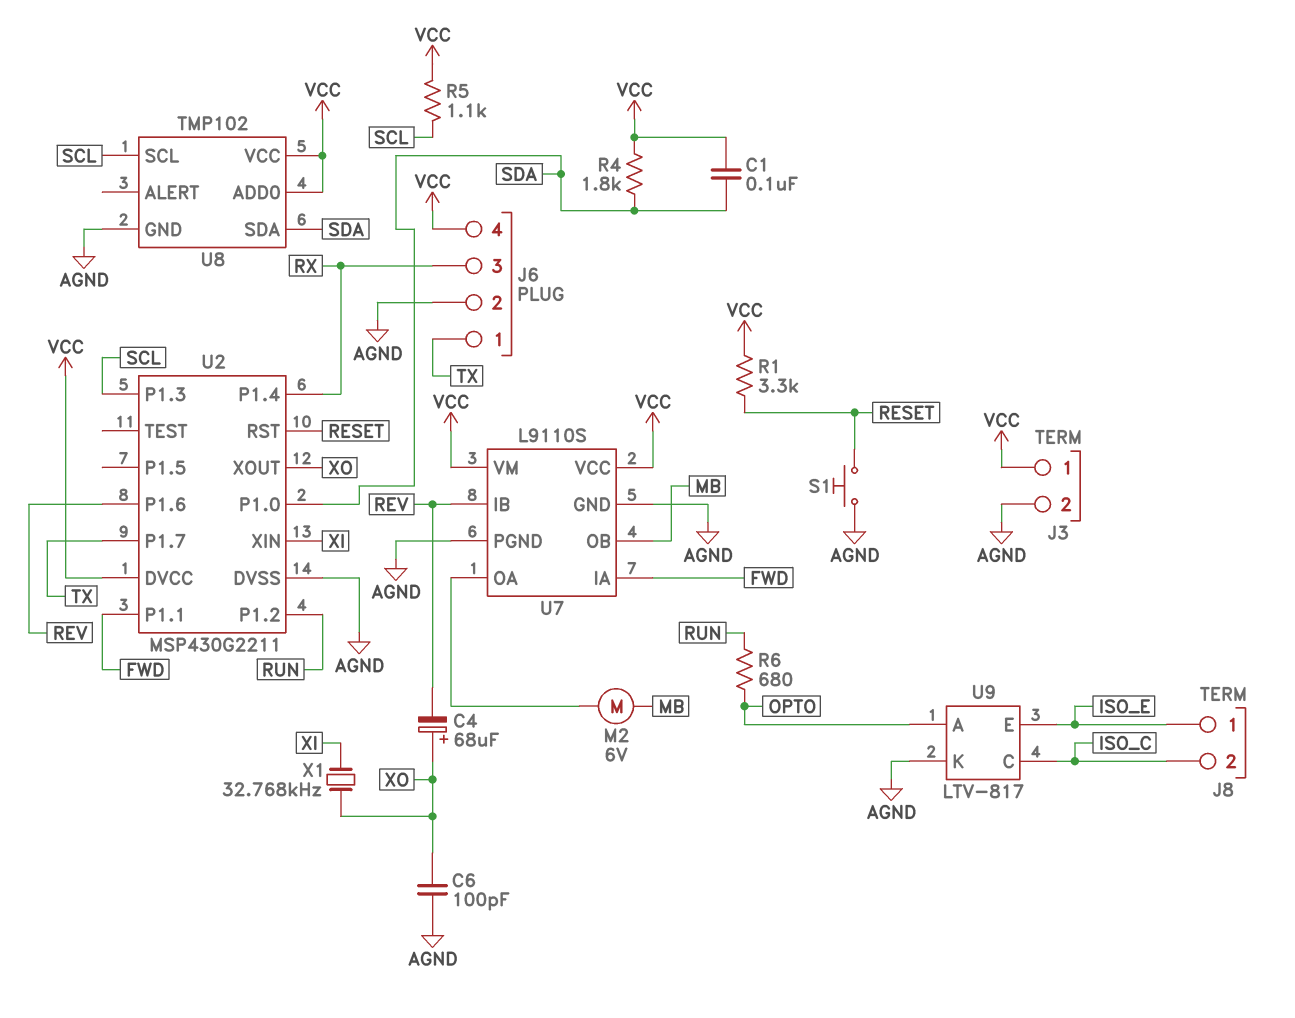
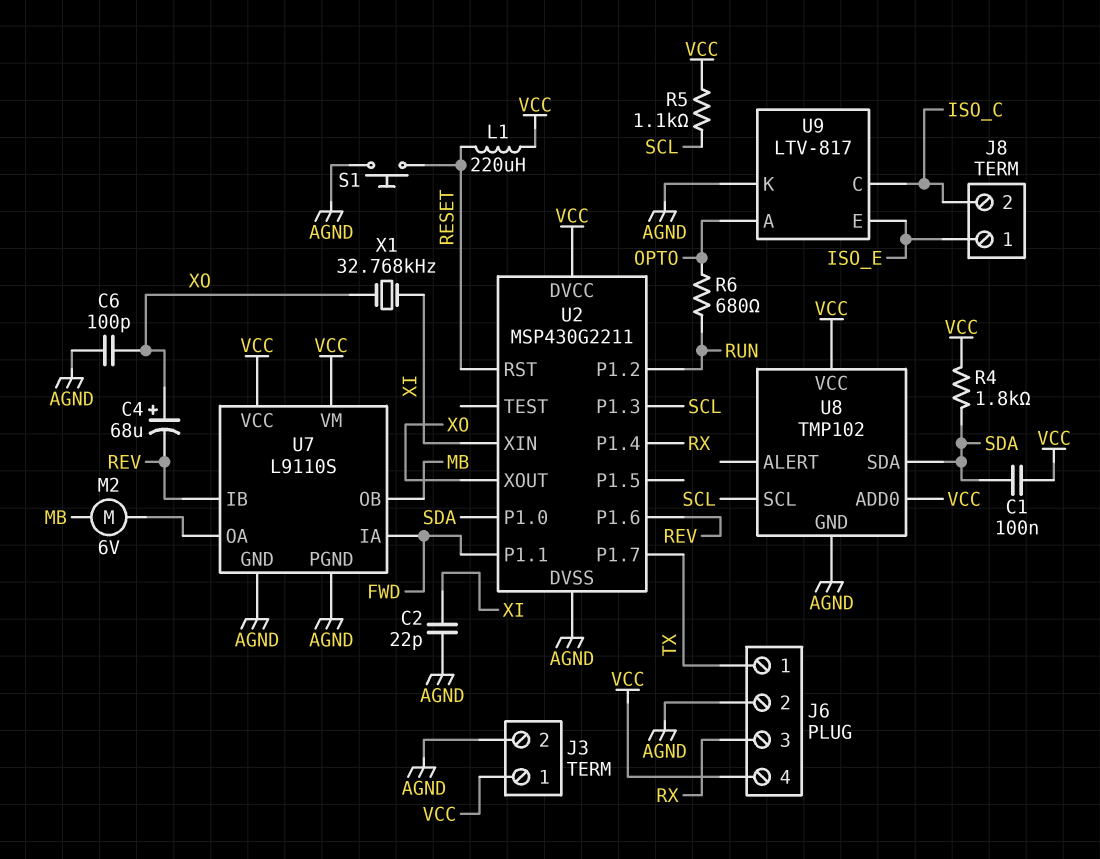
C2: none -> 22pF (AGND, XI)
L1: none -> 220uH (RESET, VCC)
R1: 3.3k (RESET, VCC) -> none

